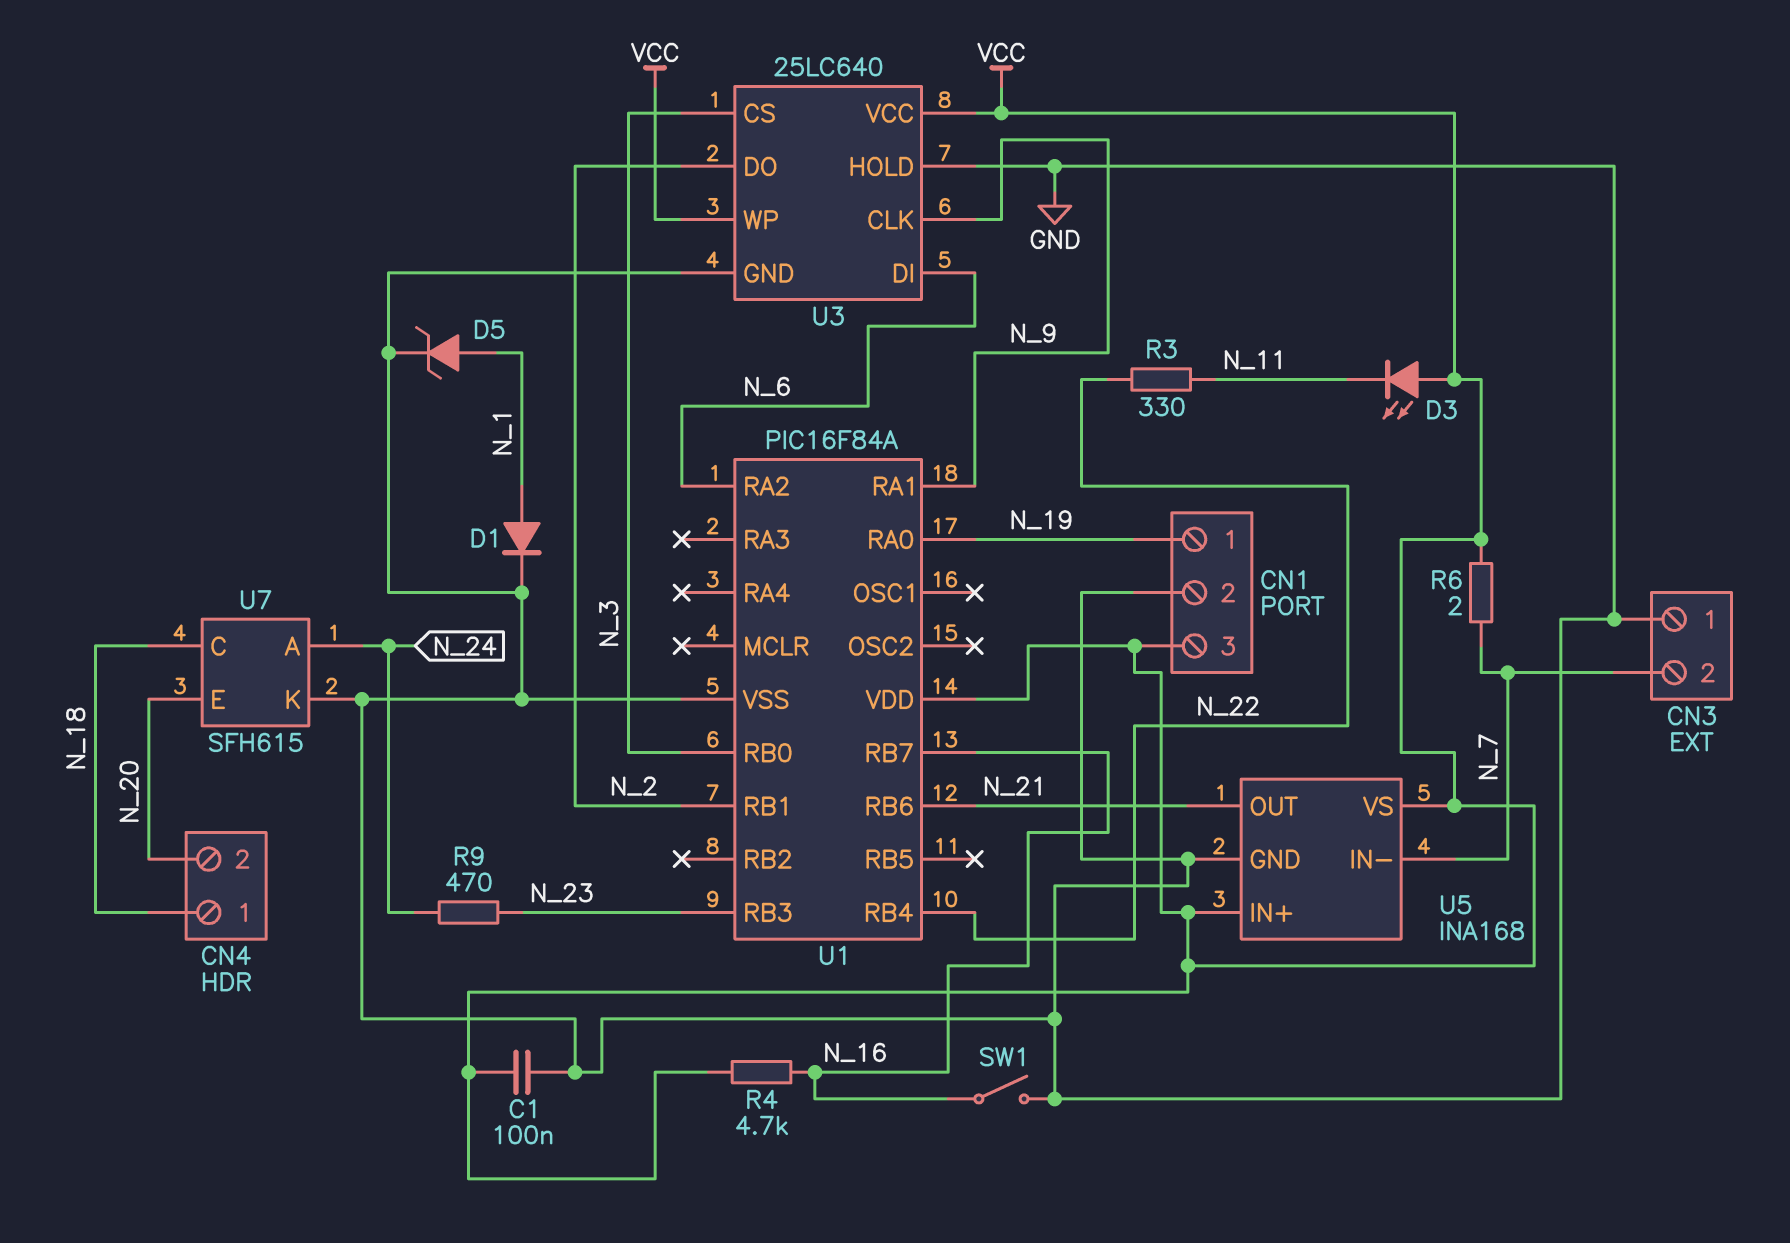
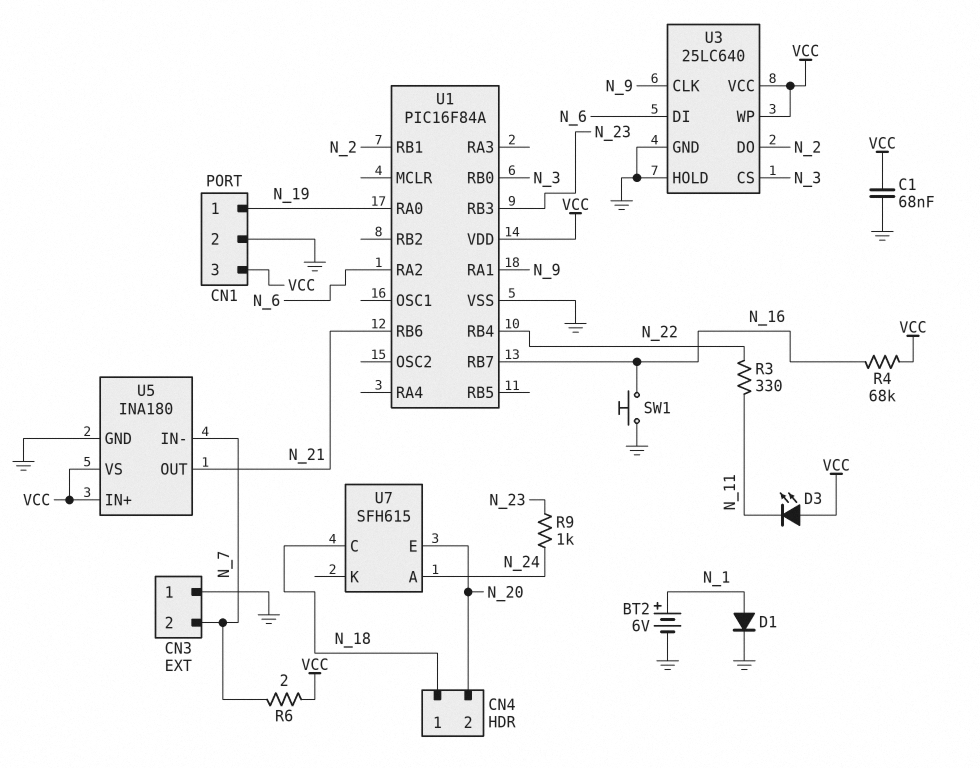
BT2: none -> 6V (plus N_1, minus GND)
C1: 100nF (GND, VCC) -> 68nF (GND, VCC)
D5: zener (A N_1, K GND) -> none
R4: 4.7k (N_16, VCC) -> 68k (N_16, VCC)
R9: 470 (N_23, N_24) -> 1k (N_23, N_24)
SW1: switch (GND, N_16) -> button (GND, N_16)
U5: INA168 -> INA180
U7 pin K: GND -> none

